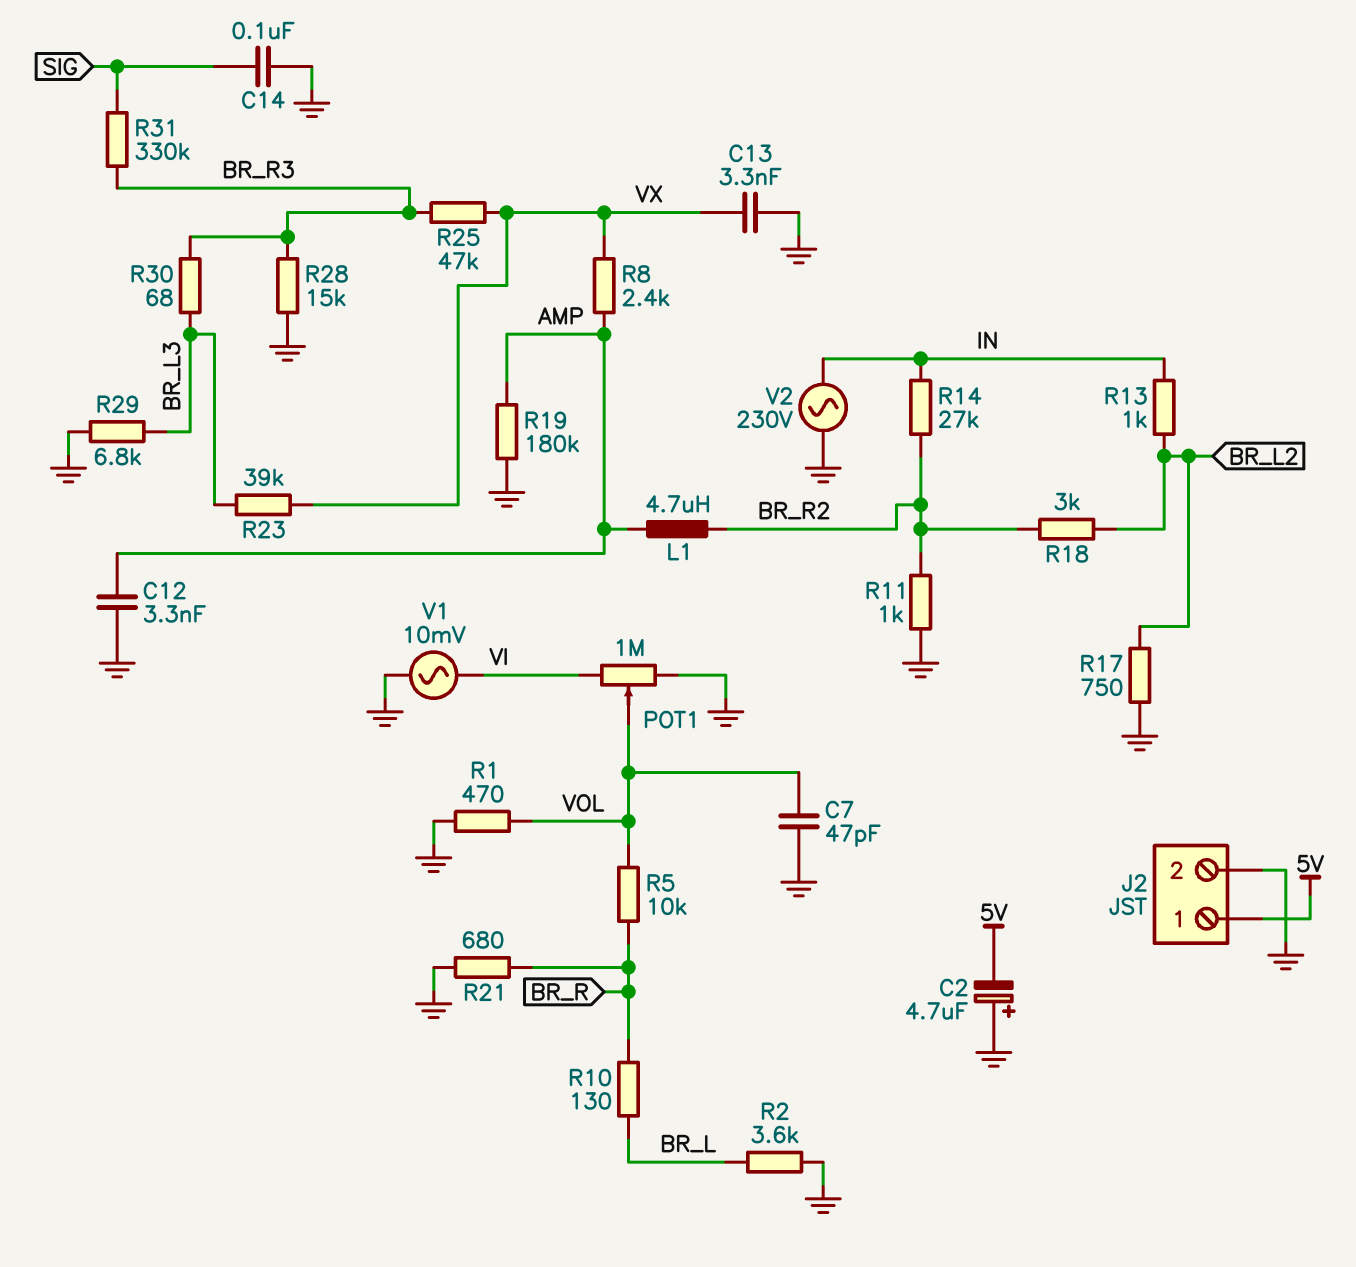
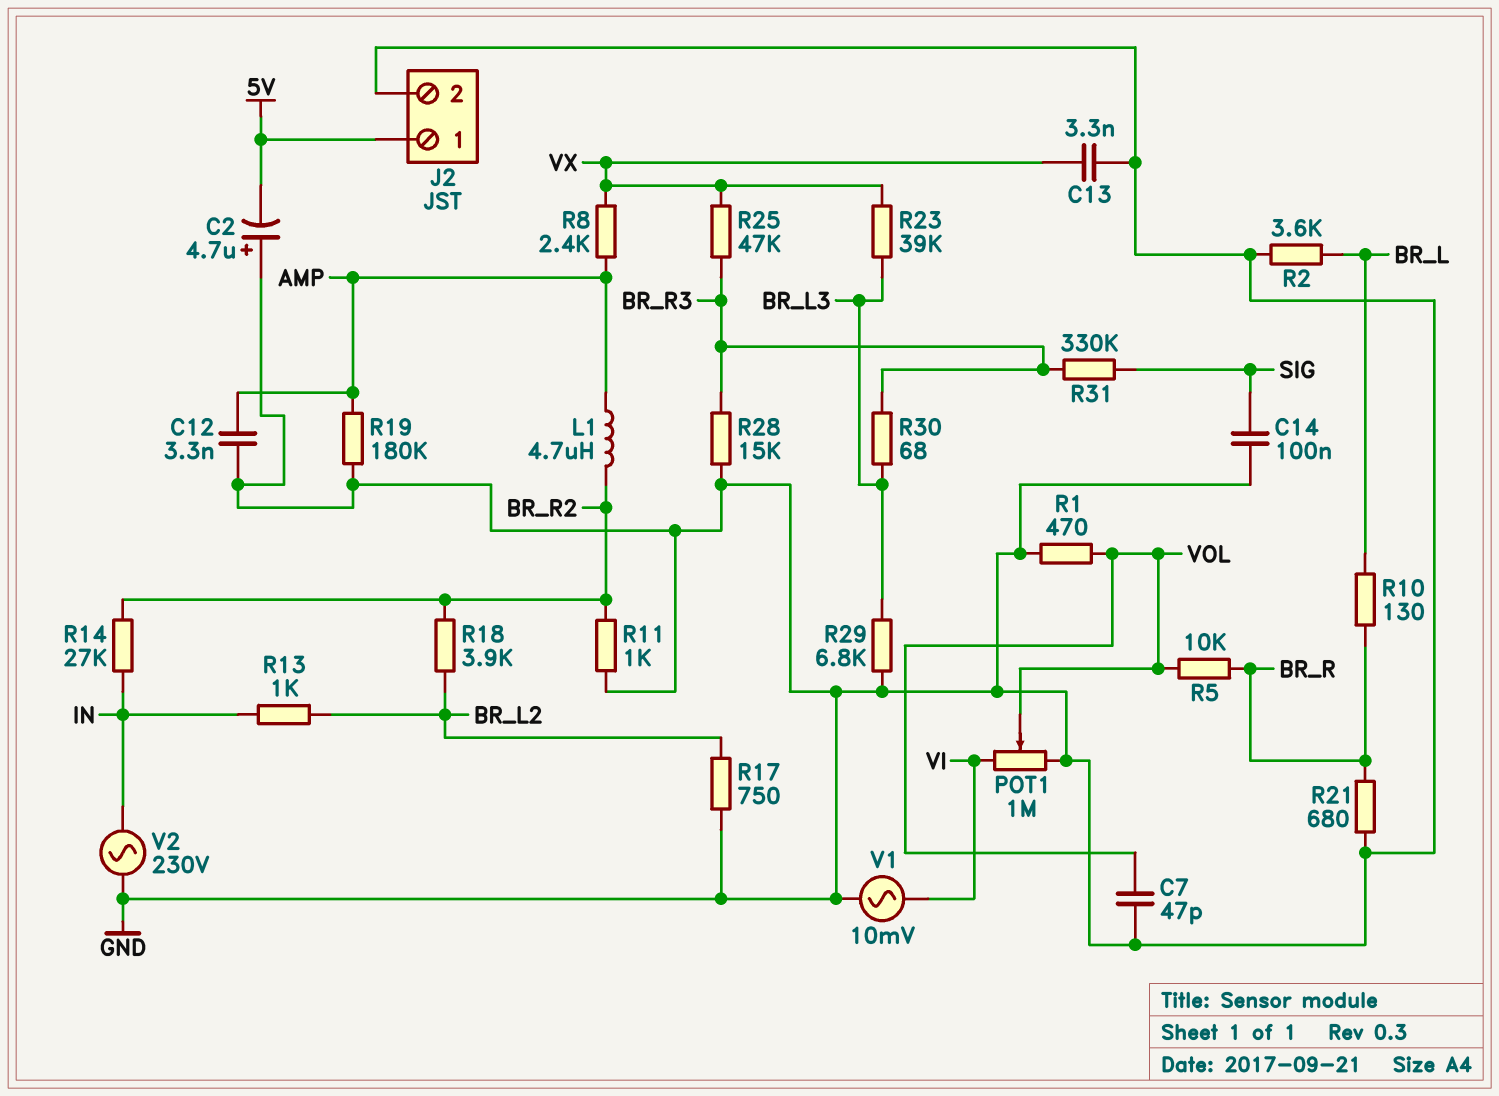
R18: 3k (BR_L2, BR_R2) -> 3.9k (BR_L2, BR_R2)

